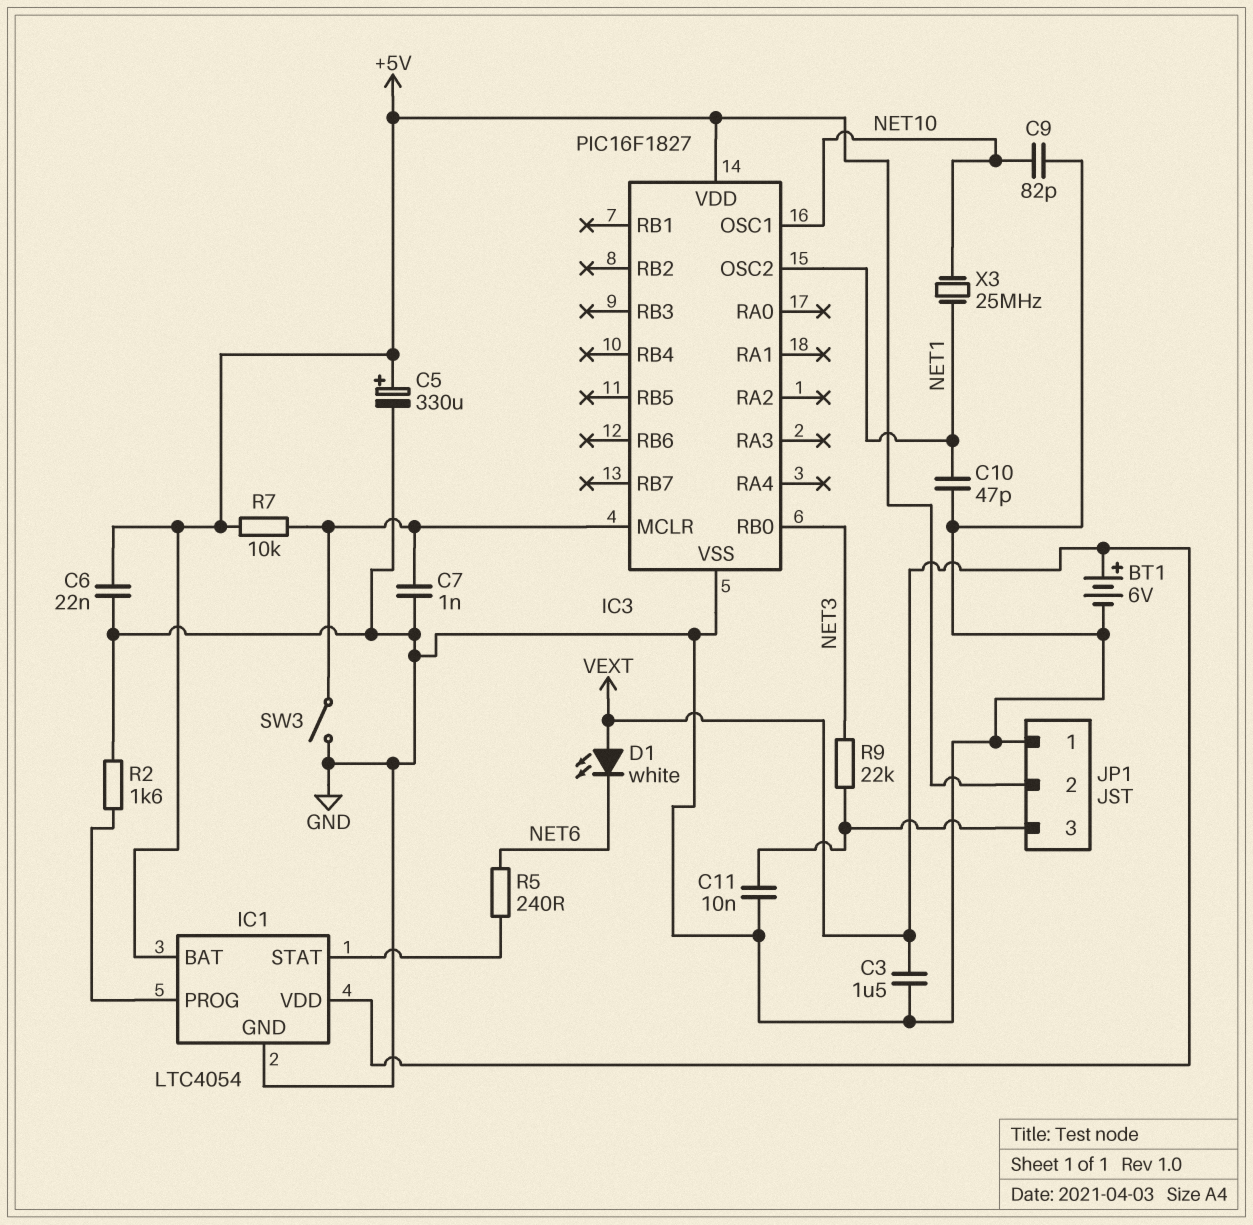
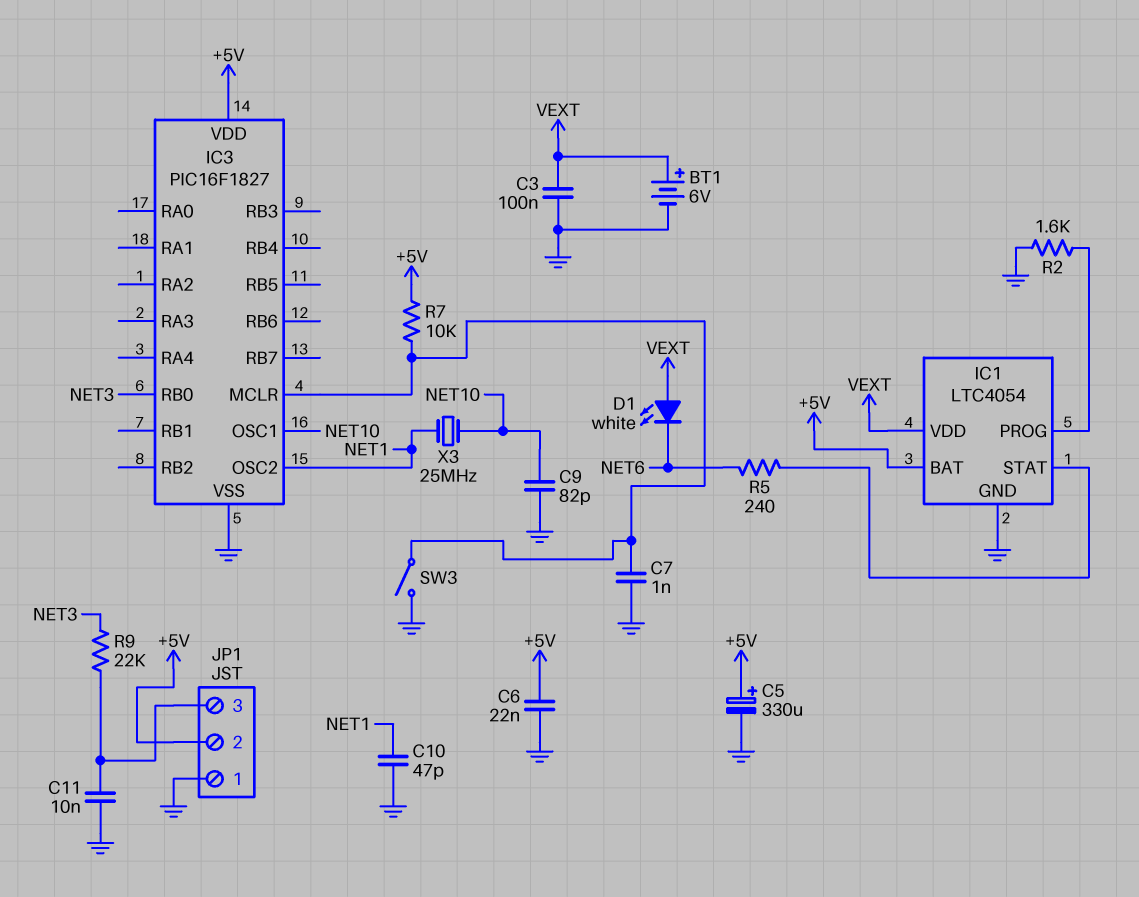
C3: 1.5uF (GND, VEXT) -> 100nF (GND, VEXT)

